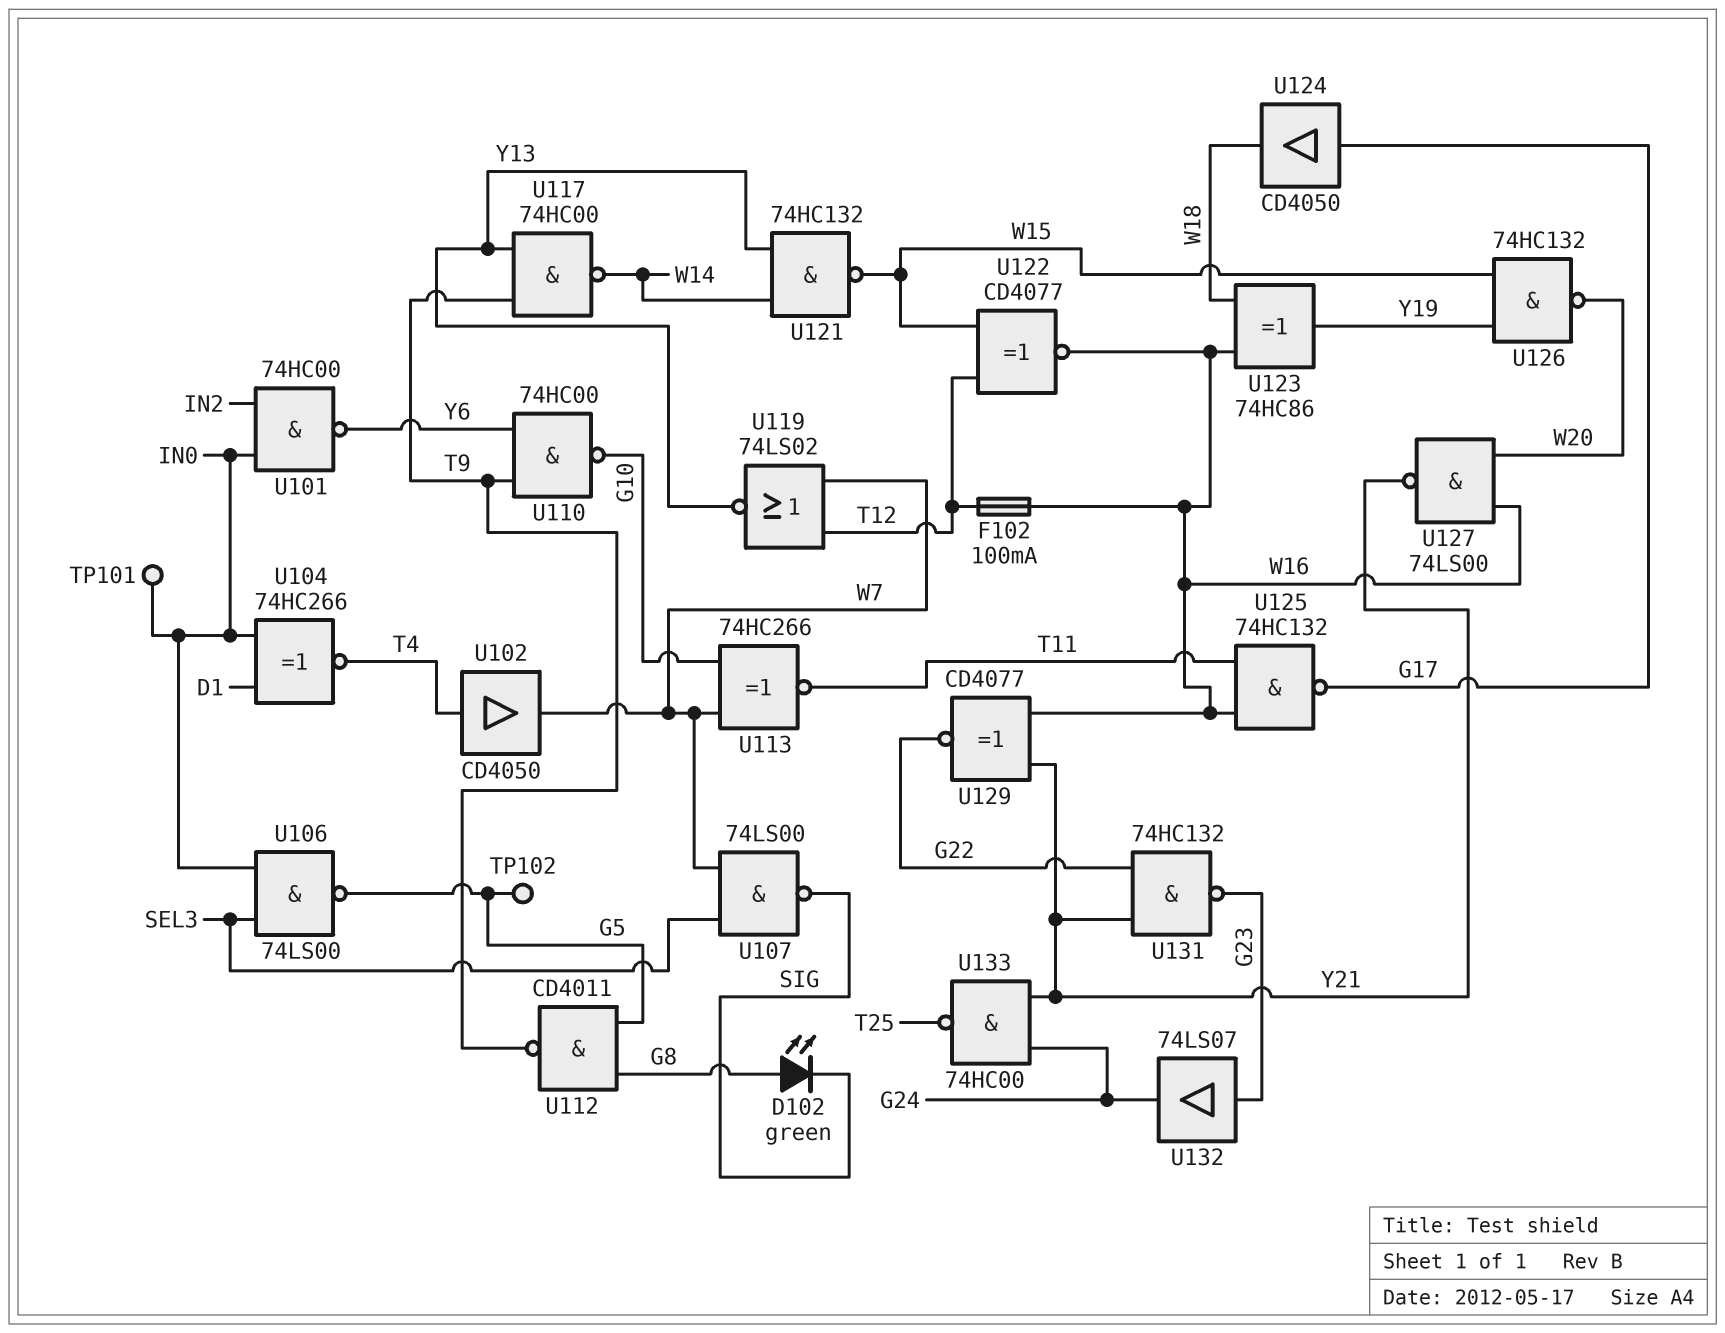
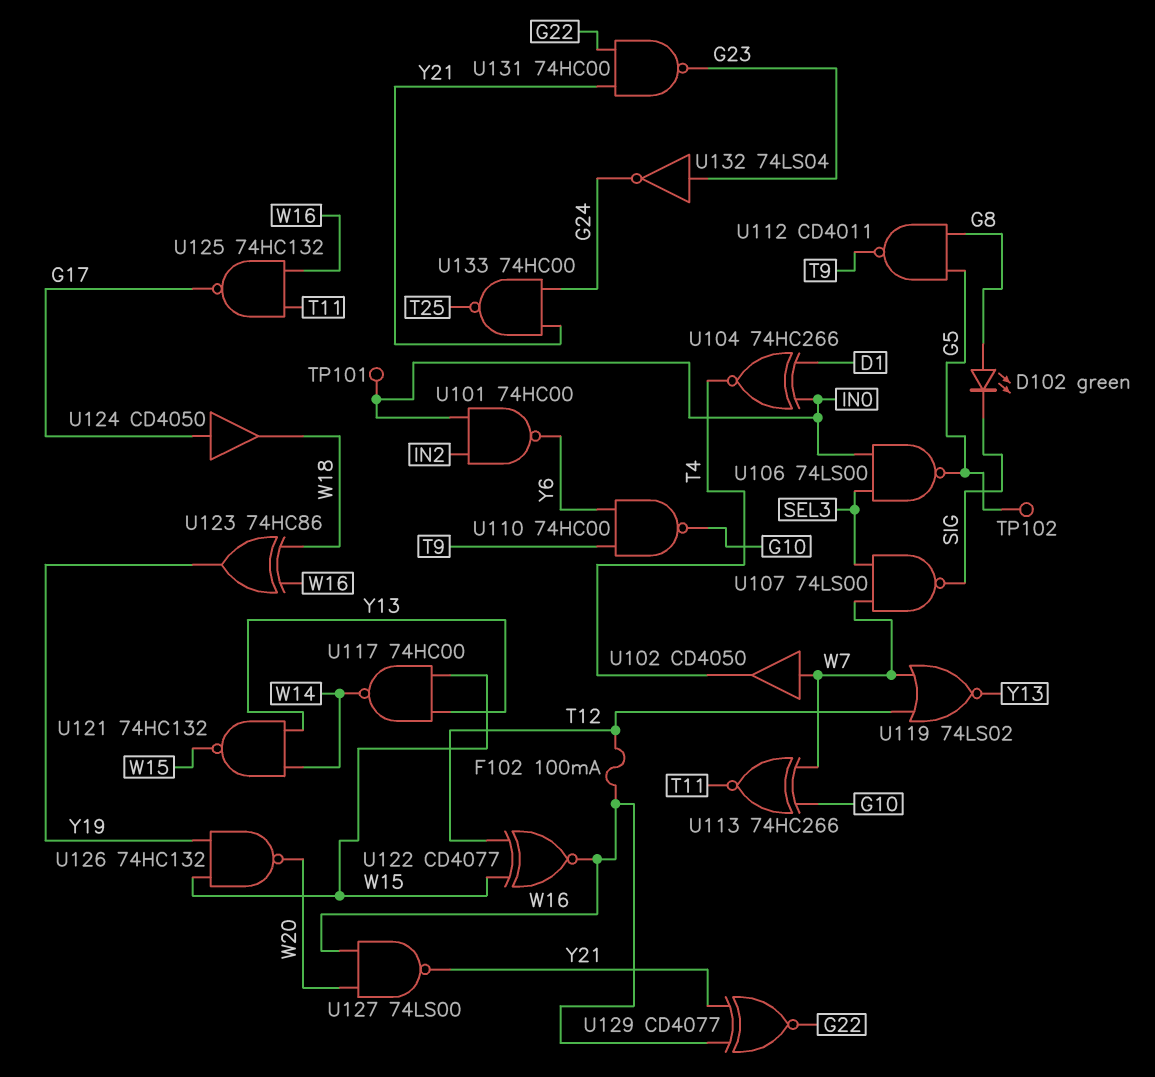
U102: buffer CD4050 (in T4, out W7) -> buffer CD4050 (in W7, out T4)
U117: NAND 74HC00 (in T9, in Y13, out W14) -> NAND 74HC00 (in W15, in Y13, out W14)
U131: NAND 74HC132 (in G22, in Y21, out G23) -> NAND 74HC00 (in G22, in Y21, out G23)
U132: buffer 74LS07 (in G23, out G24) -> NOT 74LS04 (in G23, out G24)

